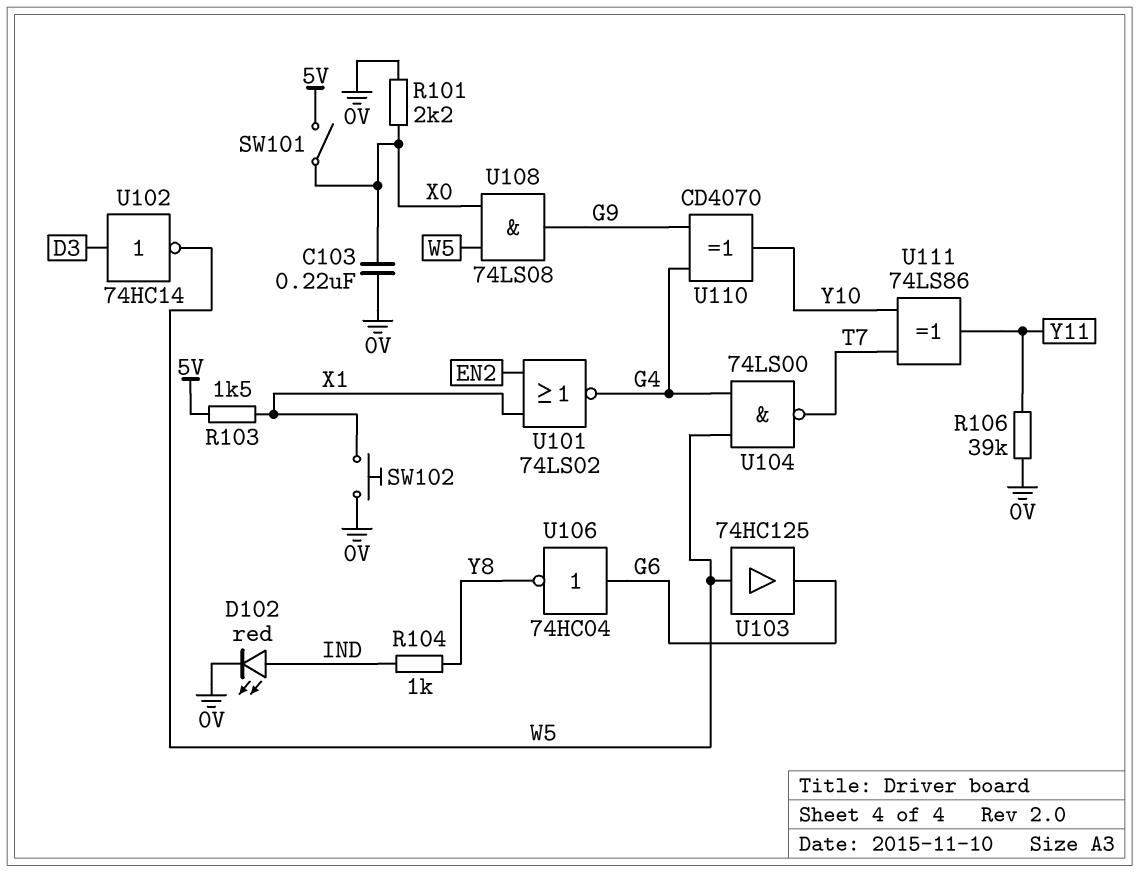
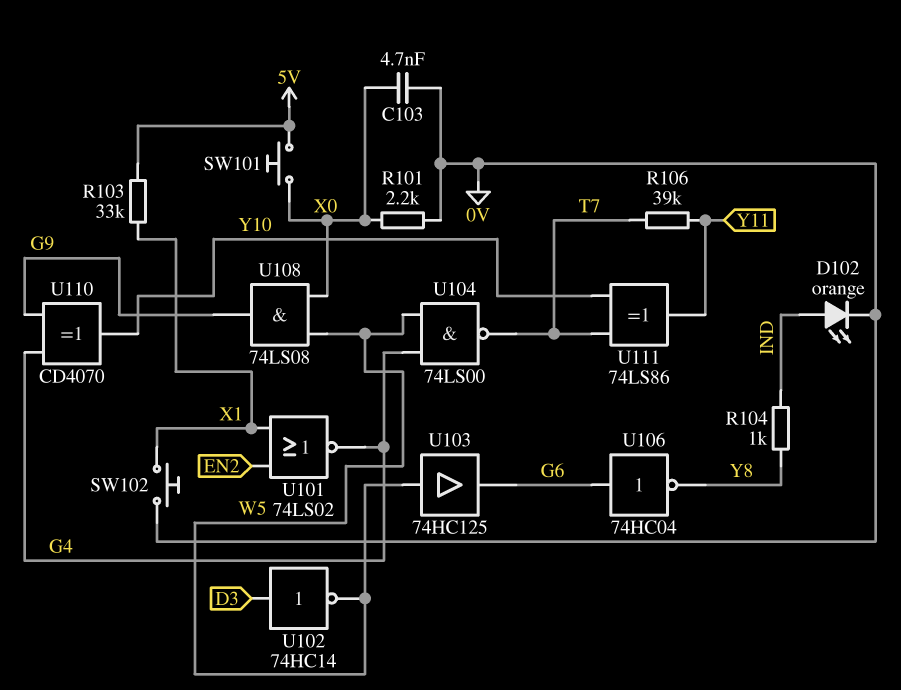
C103: 220nF (0V, X0) -> 4.7nF (0V, X0)
D102: LED red (A IND, K 0V) -> LED orange (A IND, K 0V)
R103: 1.5k (5V, X1) -> 33k (5V, X1)
R106: 39k (0V, Y11) -> 39k (T7, Y11)
SW101: switch (5V, X0) -> button (5V, X0)

